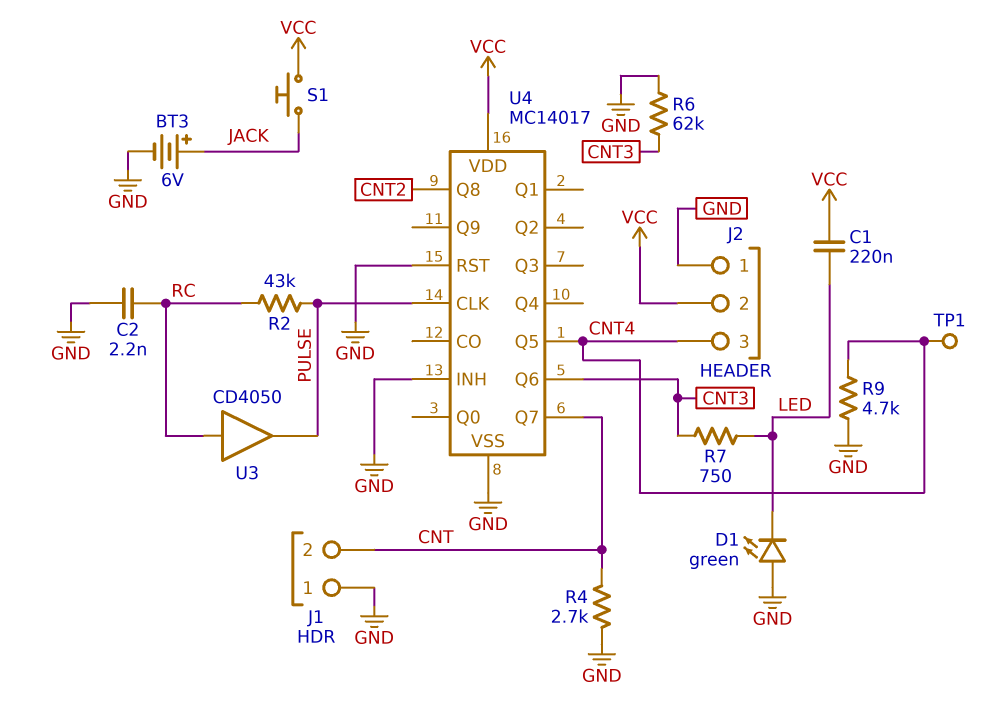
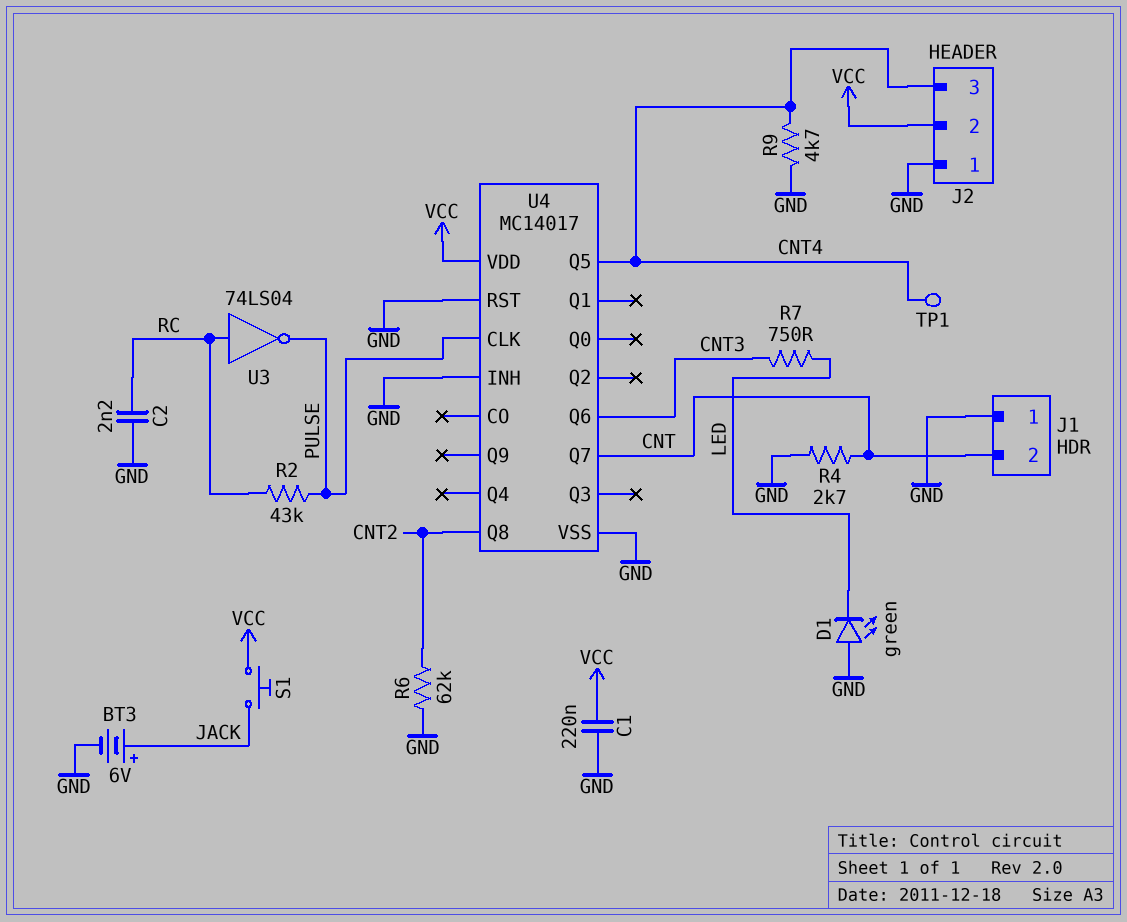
C1: 220nF (LED, VCC) -> 220nF (GND, VCC)
R6: 62k (CNT3, GND) -> 62k (CNT2, GND)
U3: buffer CD4050 (in RC, out PULSE) -> NOT 74LS04 (in RC, out PULSE)

